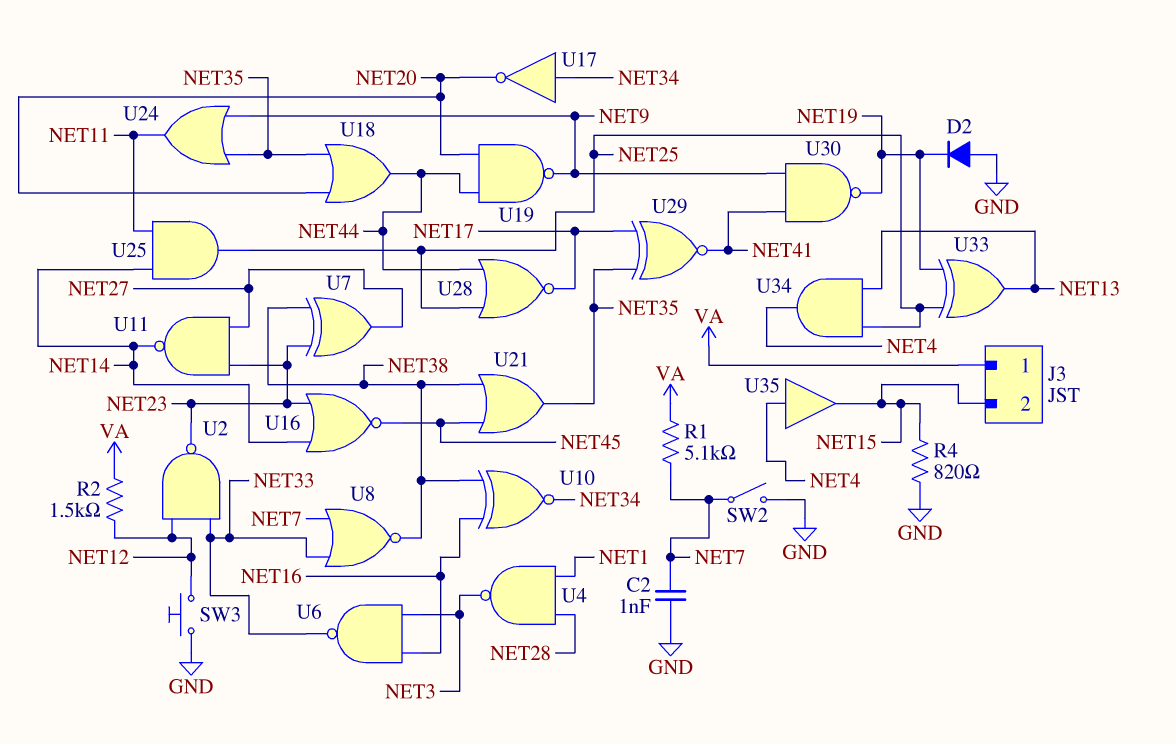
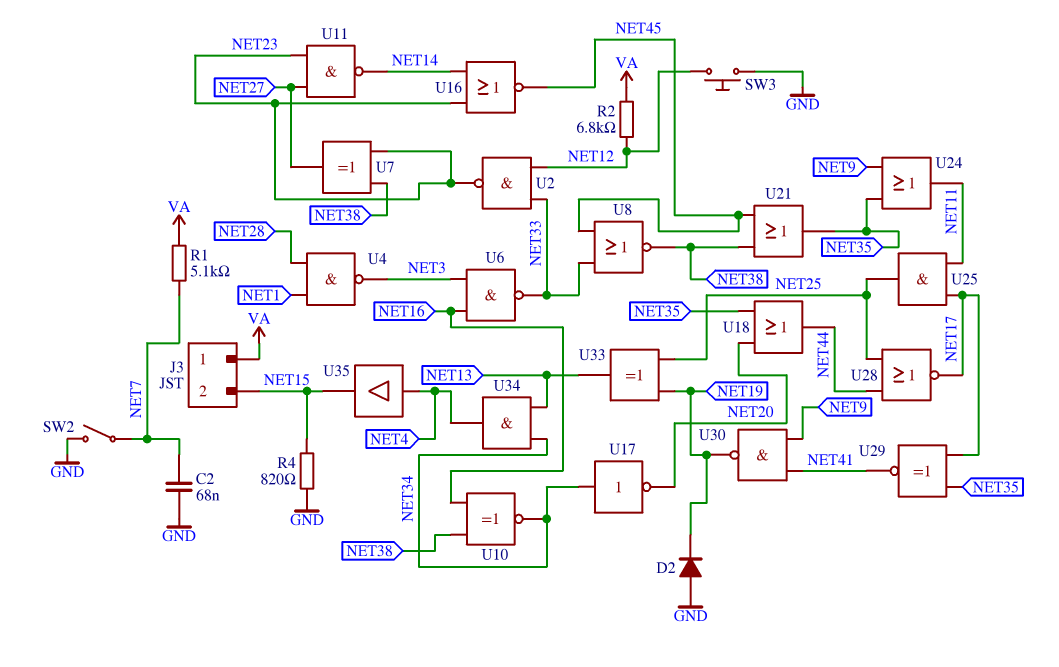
C2: 1nF (GND, NET7) -> 68nF (GND, NET7)
R2: 1.5k (NET12, VA) -> 6.8k (NET12, VA)
U8: NOR (in NET7, in NET33, out NET38) -> NOR (in NET33, in NET45, out NET38)
U19: NAND (in NET20, in NET44, out NET9) -> none
U25: AND (in NET11, in NET14, out NET25) -> AND (in NET11, in NET17, out NET25)
U34: AND (in NET13, in NET25, out NET4) -> AND (in NET13, in NET34, out NET4)

